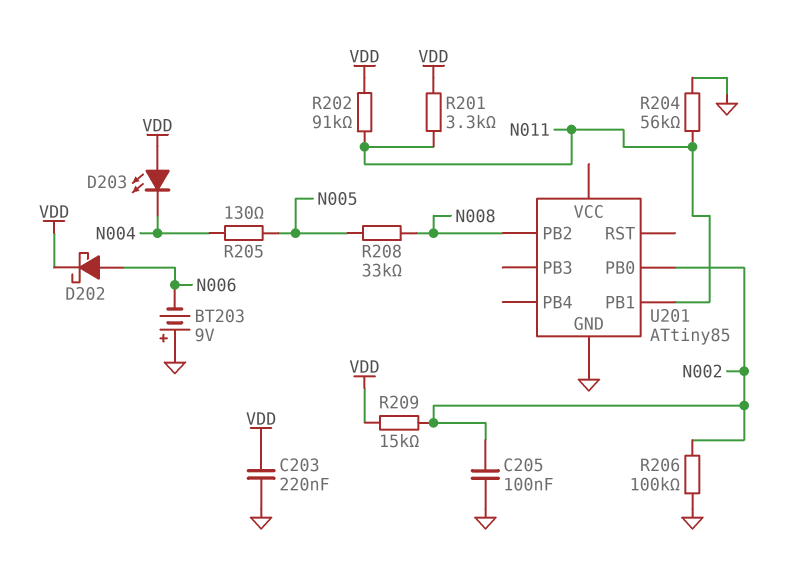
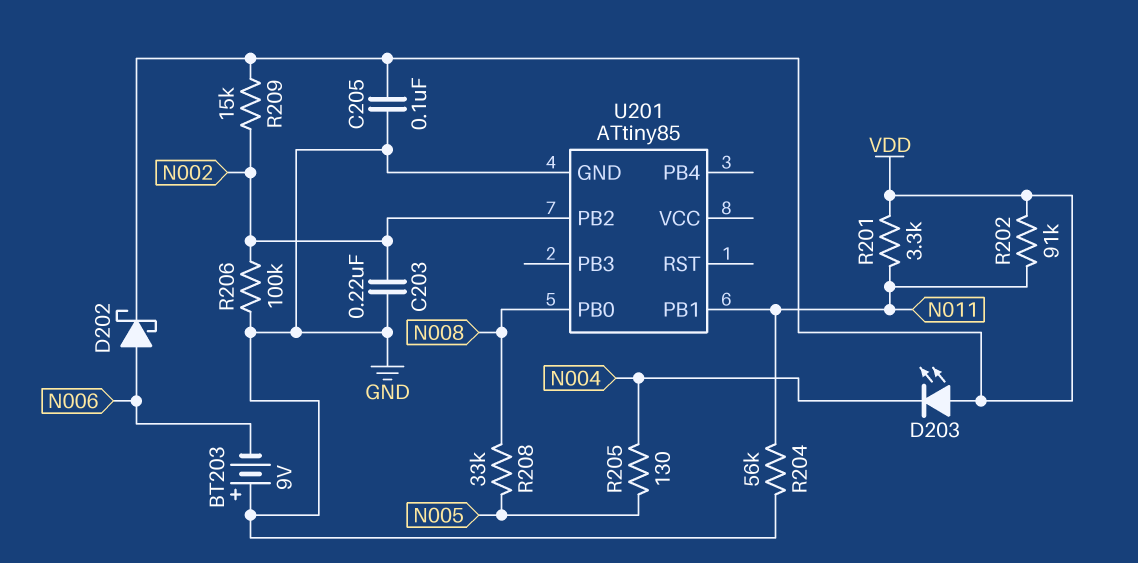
C203: 220nF (GND, VDD) -> 220nF (GND, N002)
C205: 100nF (GND, N002) -> 100nF (GND, VDD)
U201 pin PB0: N002 -> N008
U201 pin PB2: N008 -> N002

